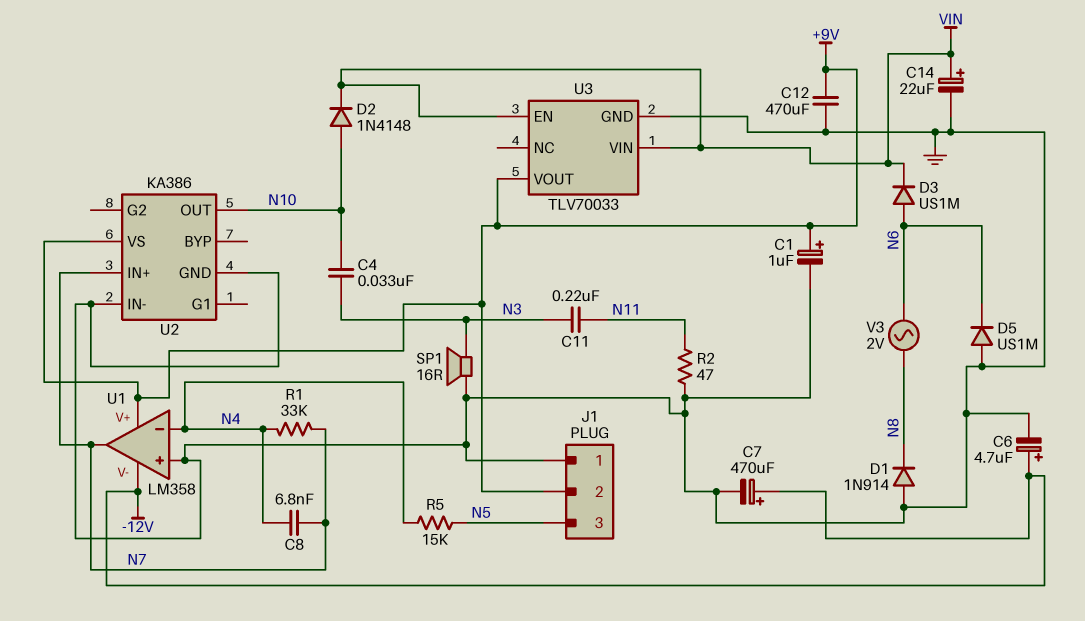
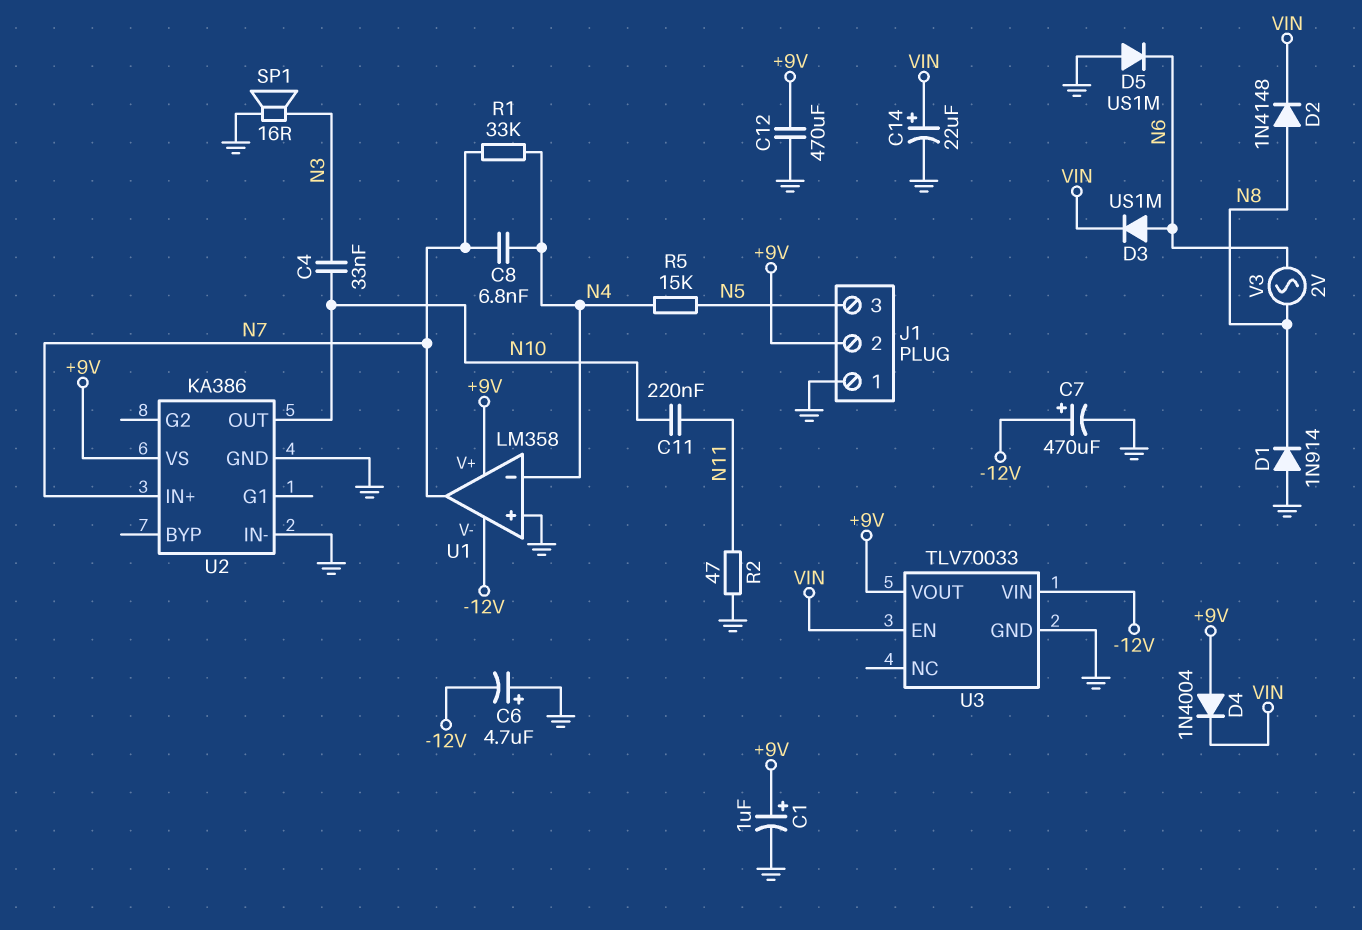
C6: 4.7uF (plus -12V, minus GND) -> 4.7uF (plus GND, minus -12V)
C11: 220nF (N3, N11) -> 220nF (N10, N11)
D2: diode 1N4148 (A N10, K VIN) -> diode 1N4148 (A N8, K VIN)
D4: none -> diode 1N4004 (A +9V, K VIN)
U3 pin VIN: VIN -> -12V

